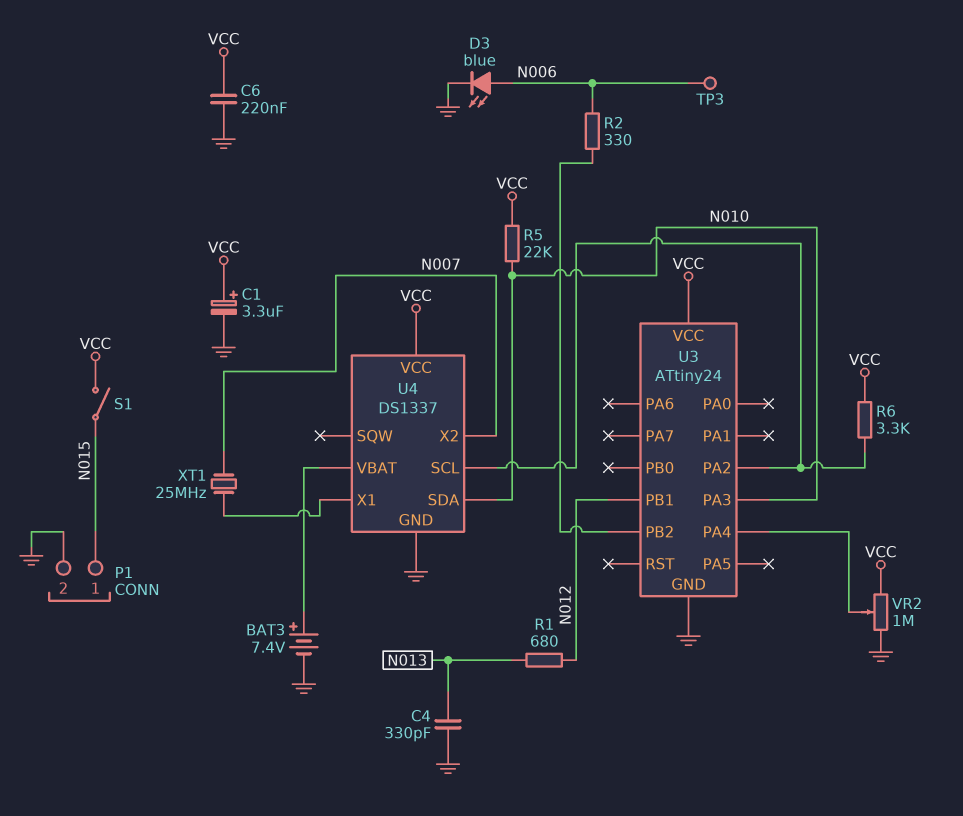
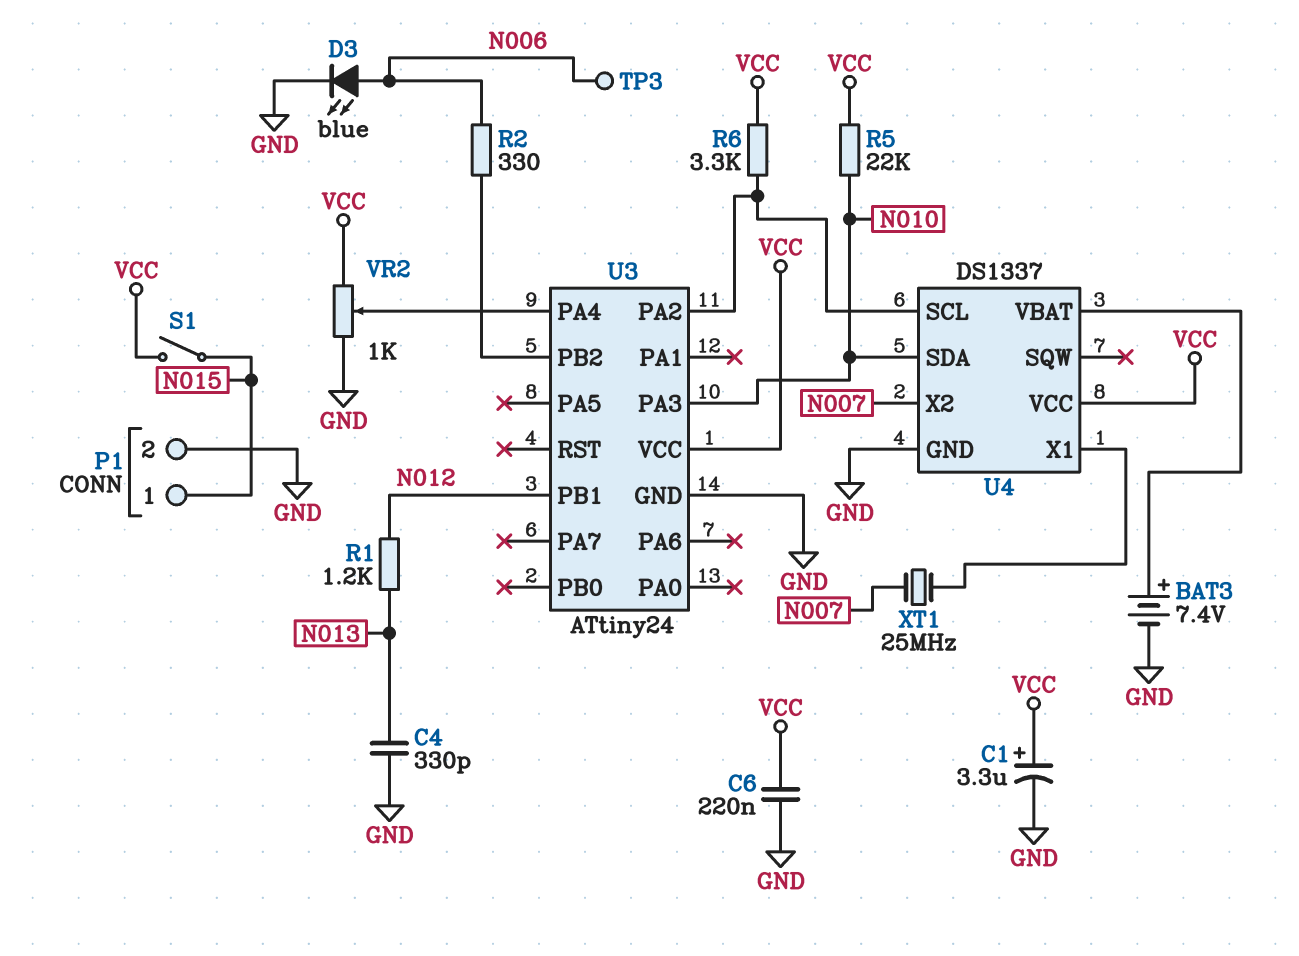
R1: 680 (N012, N013) -> 1.2k (N012, N013)
VR2: 1M (GND, VCC, wiper U3/PA4) -> 1k (GND, VCC, wiper U3/PA4)

